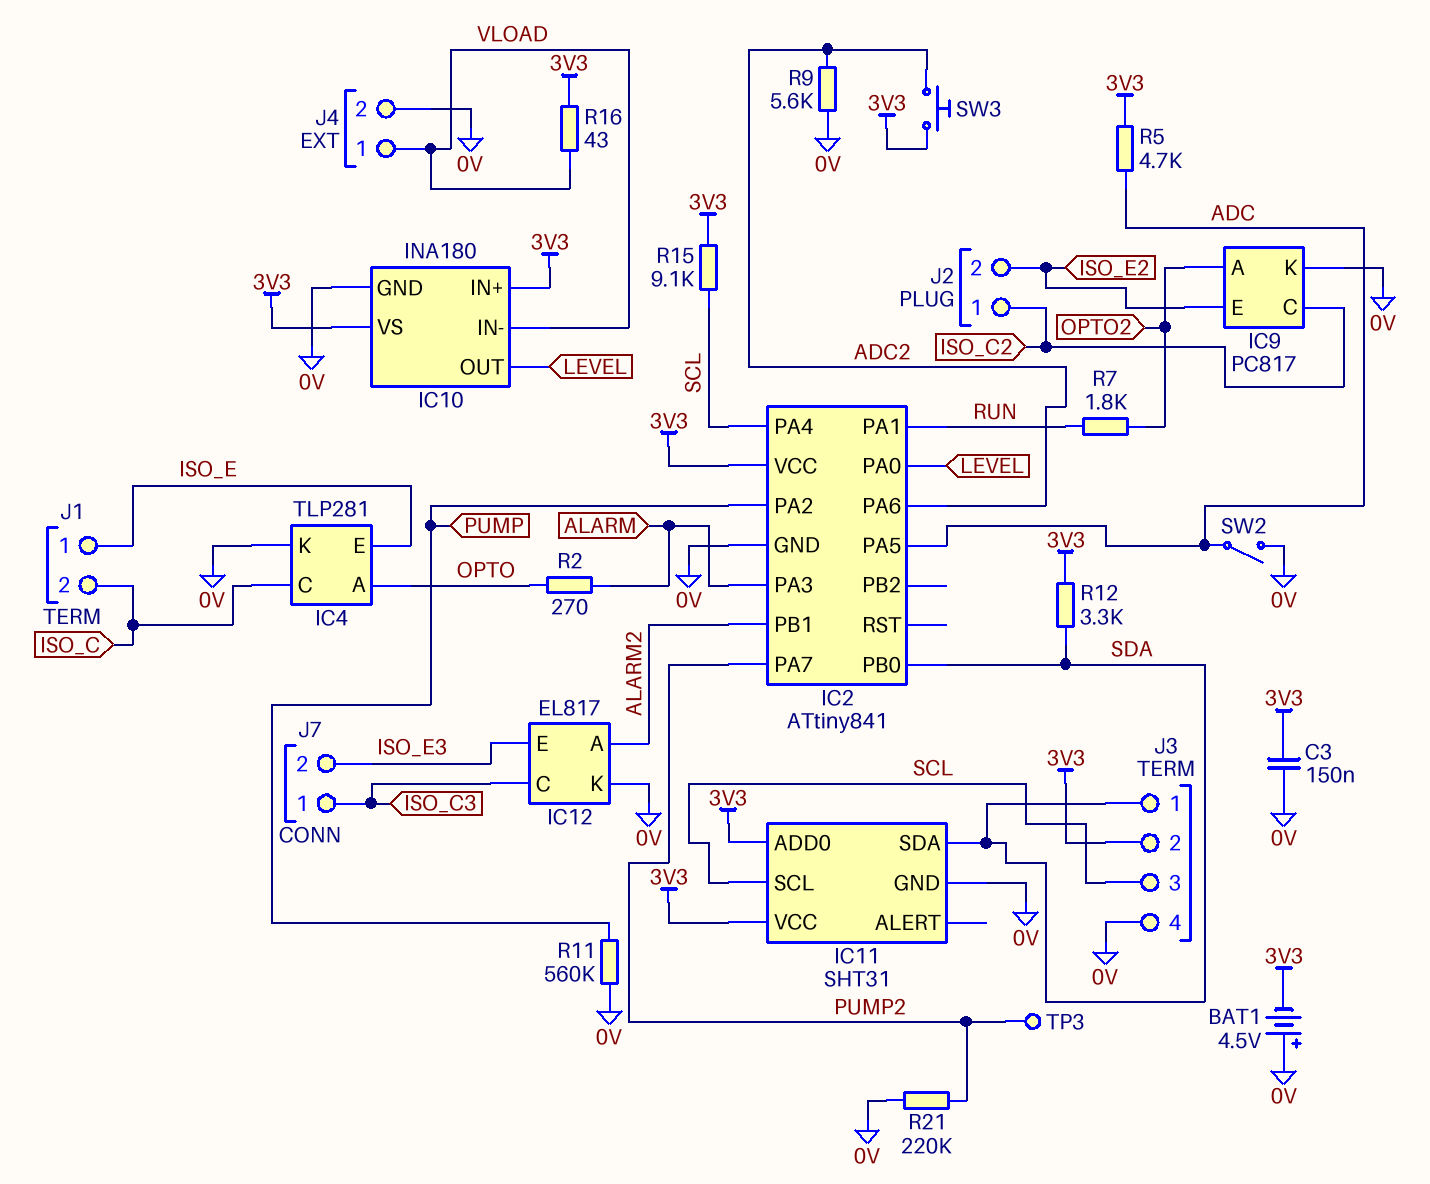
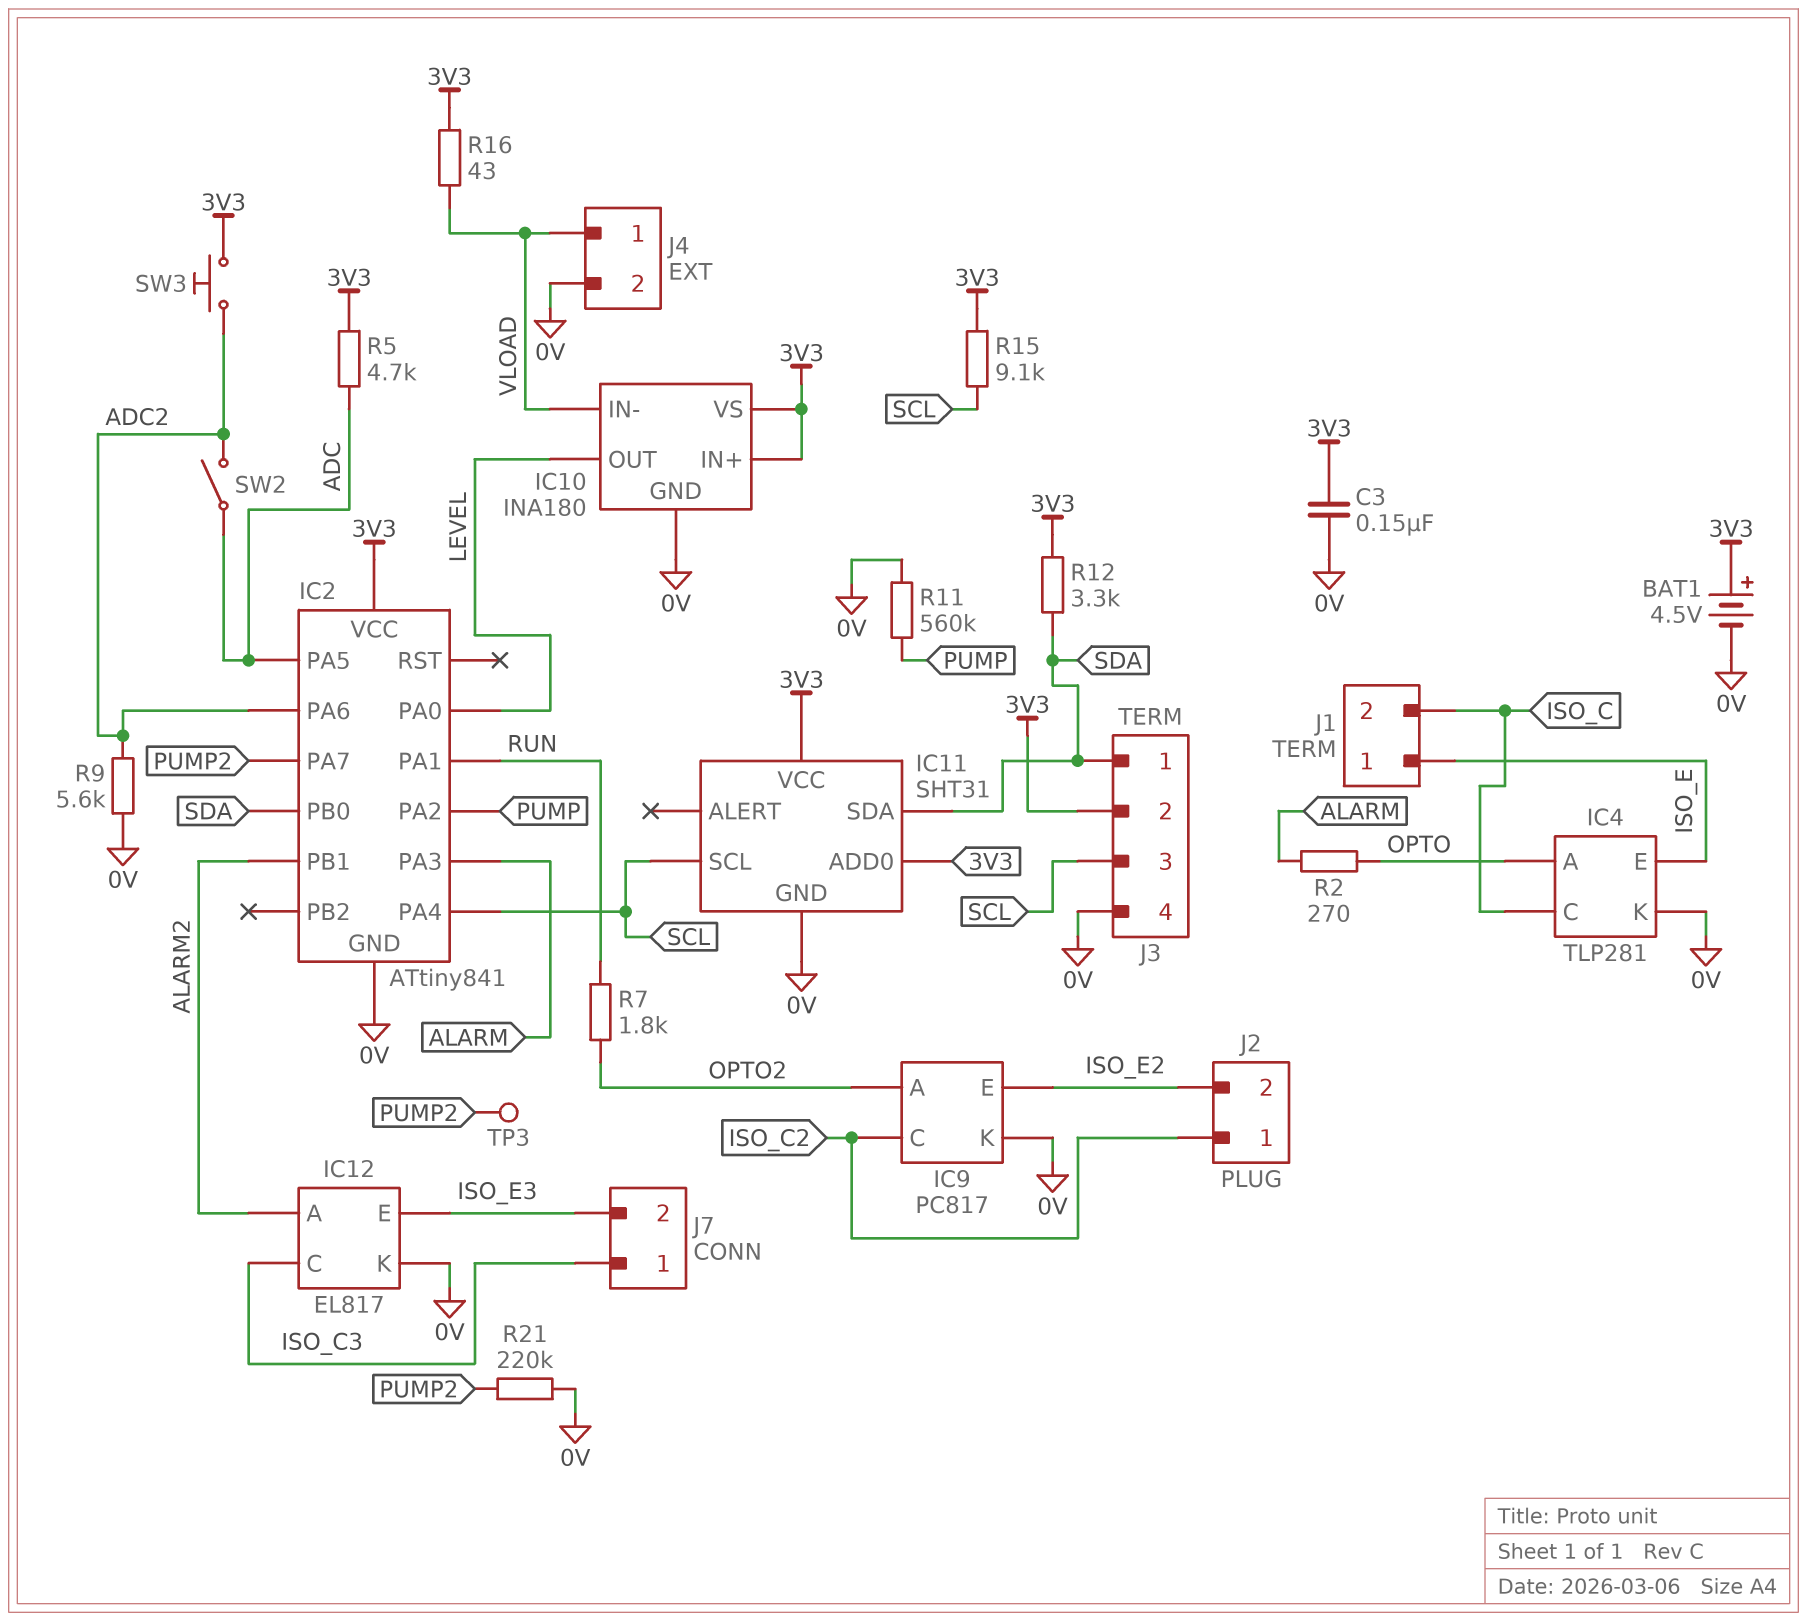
BAT1: 4.5V (plus 0V, minus 3V3) -> 4.5V (plus 3V3, minus 0V)
SW2: switch (0V, ADC) -> switch (ADC, ADC2)

